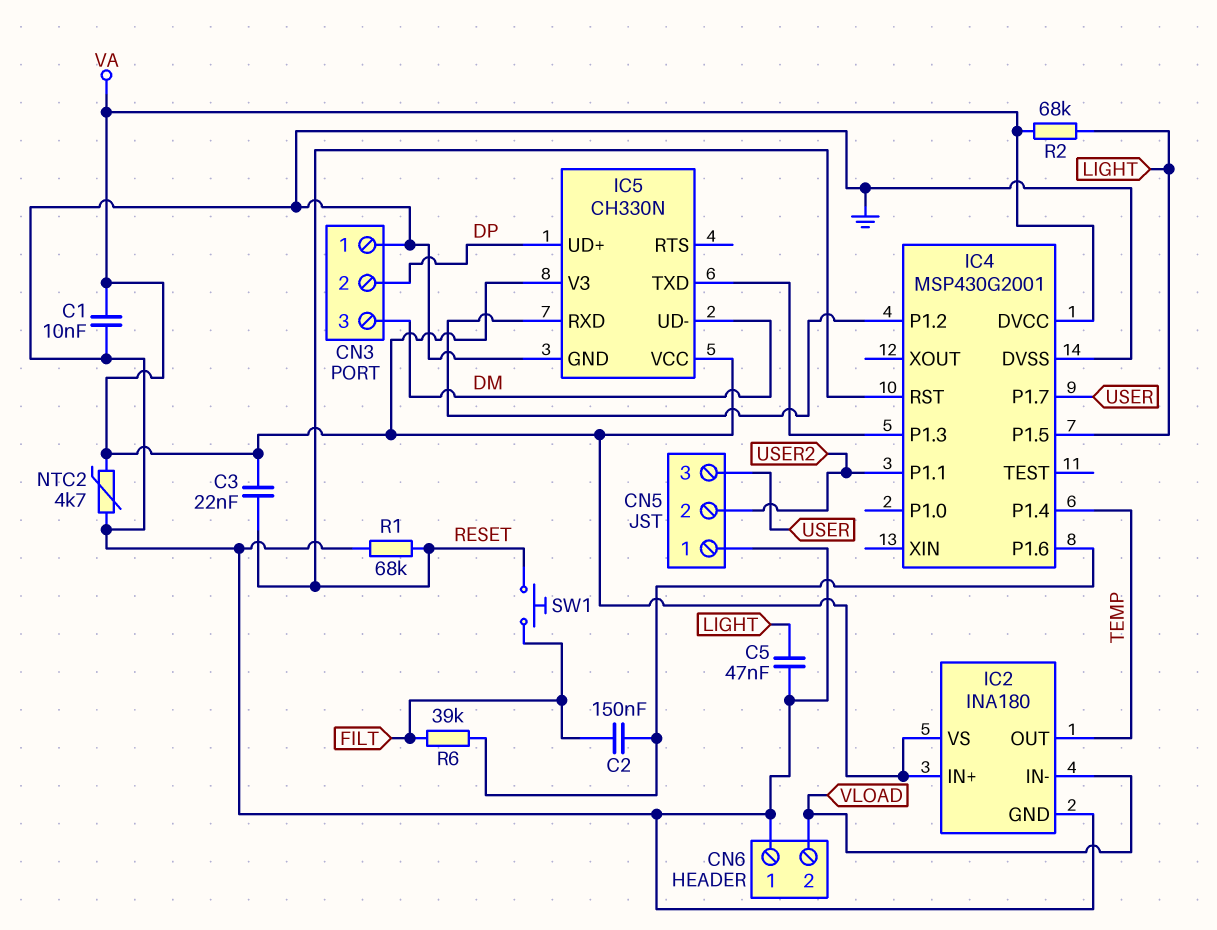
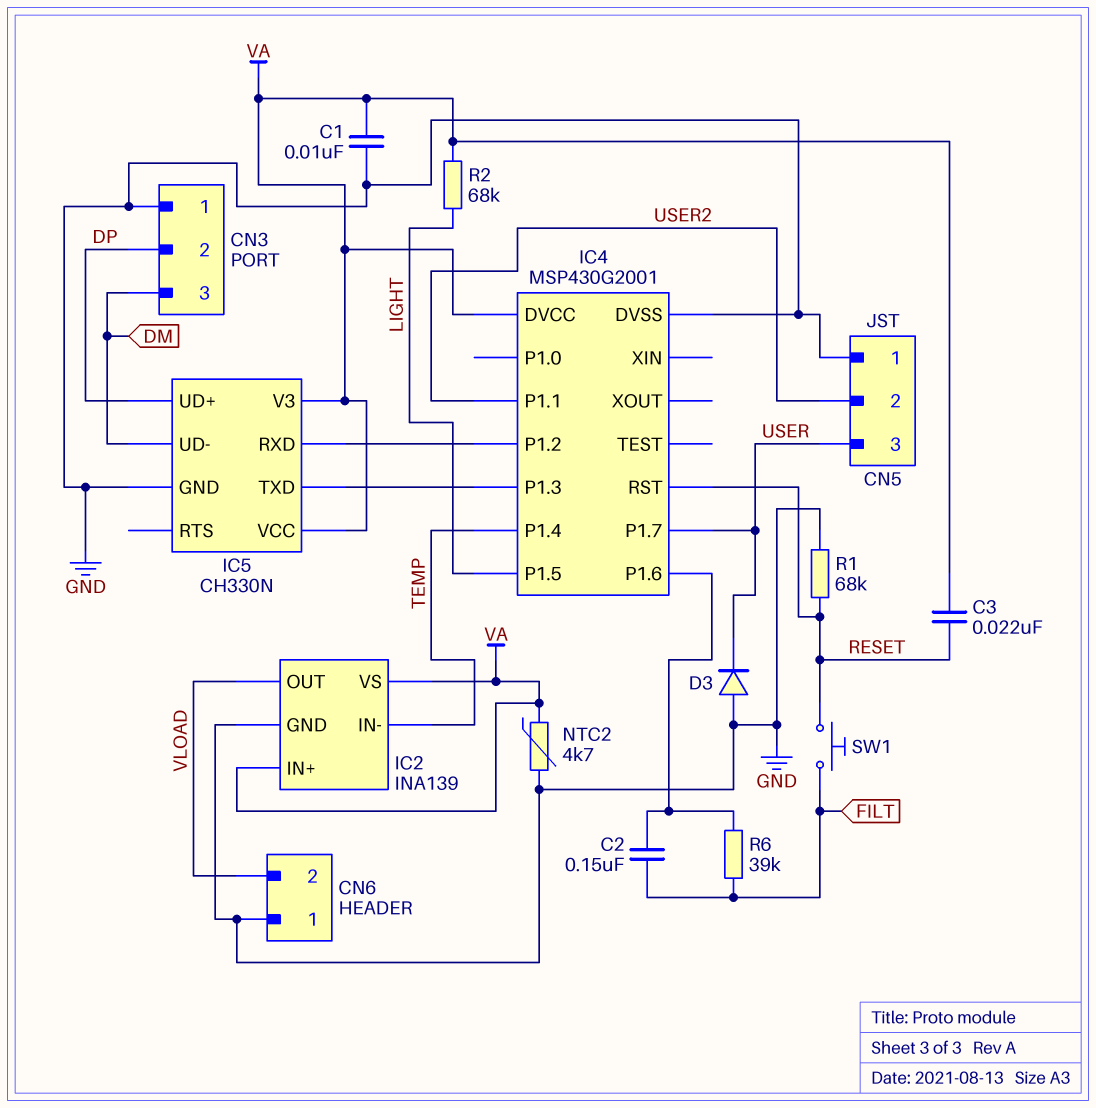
C5: 47nF (GND, LIGHT) -> none
D3: none -> diode (A GND, K USER)
IC2: INA180 -> INA139
IC2 pin IN-: VLOAD -> TEMP
IC2 pin OUT: TEMP -> VLOAD

